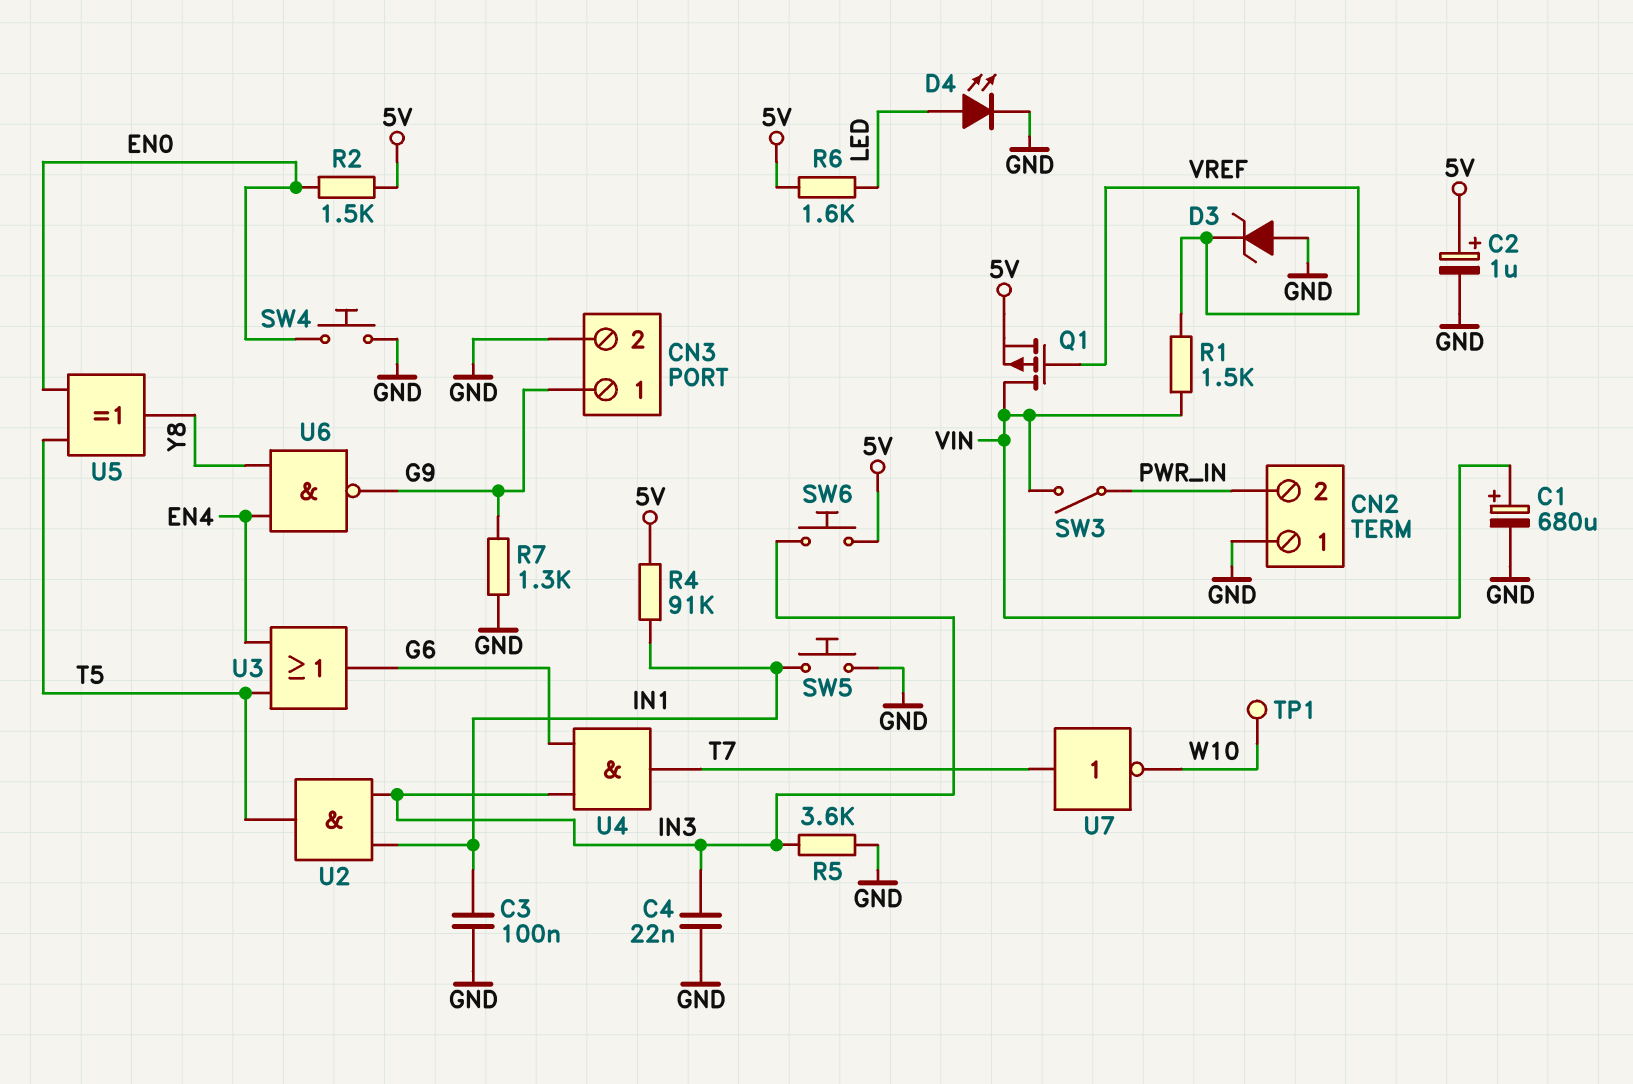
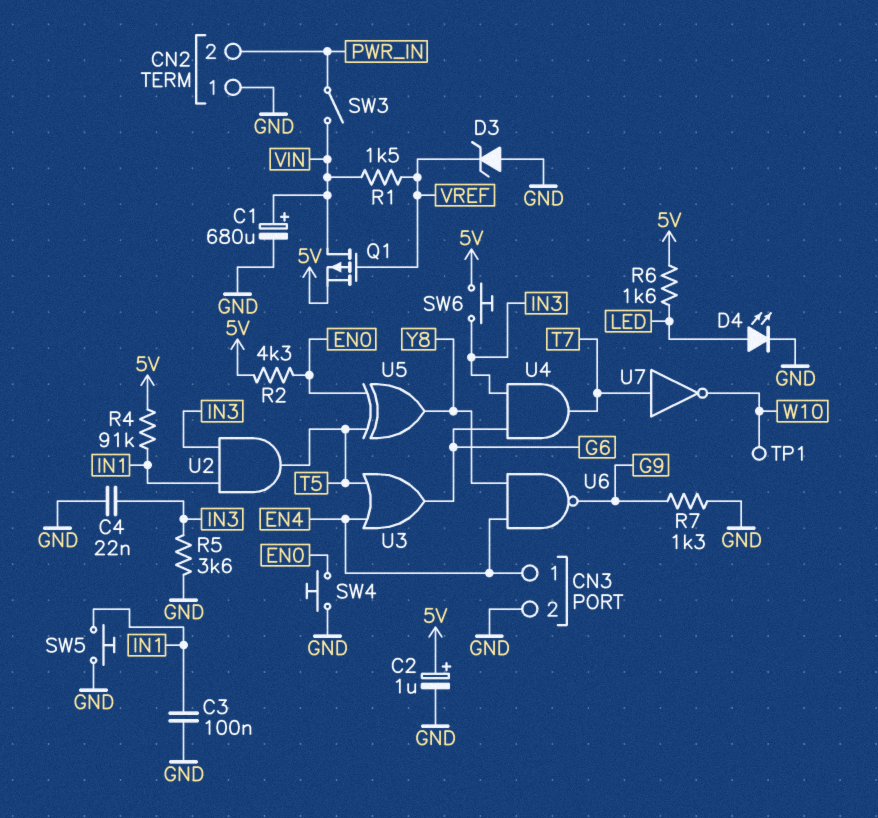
CN3 pin 1: G9 -> EN4
R2: 1.5k (5V, EN0) -> 4.3k (5V, EN0)

